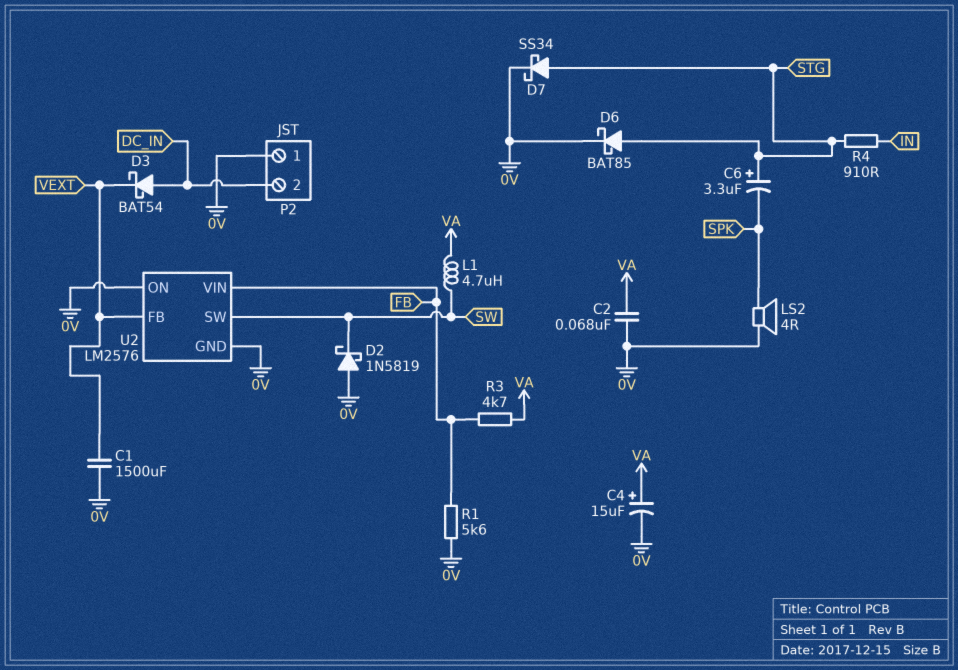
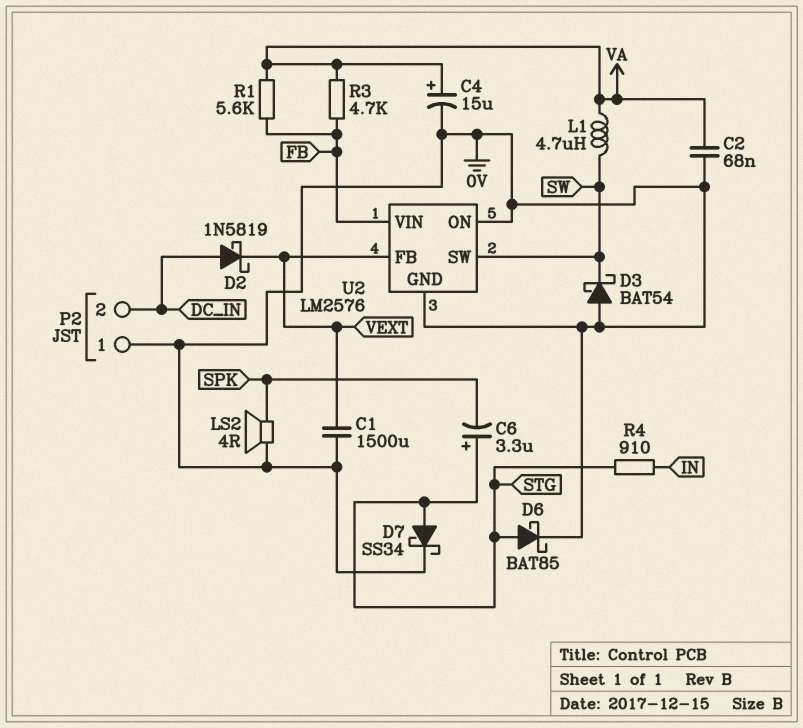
D2: schottky 1N5819 (A 0V, K SW) -> schottky 1N5819 (A DC_IN, K VEXT)
D3: schottky BAT54 (A DC_IN, K VEXT) -> schottky BAT54 (A 0V, K SW)
R1: 5.6k (0V, FB) -> 5.6k (FB, VA)

